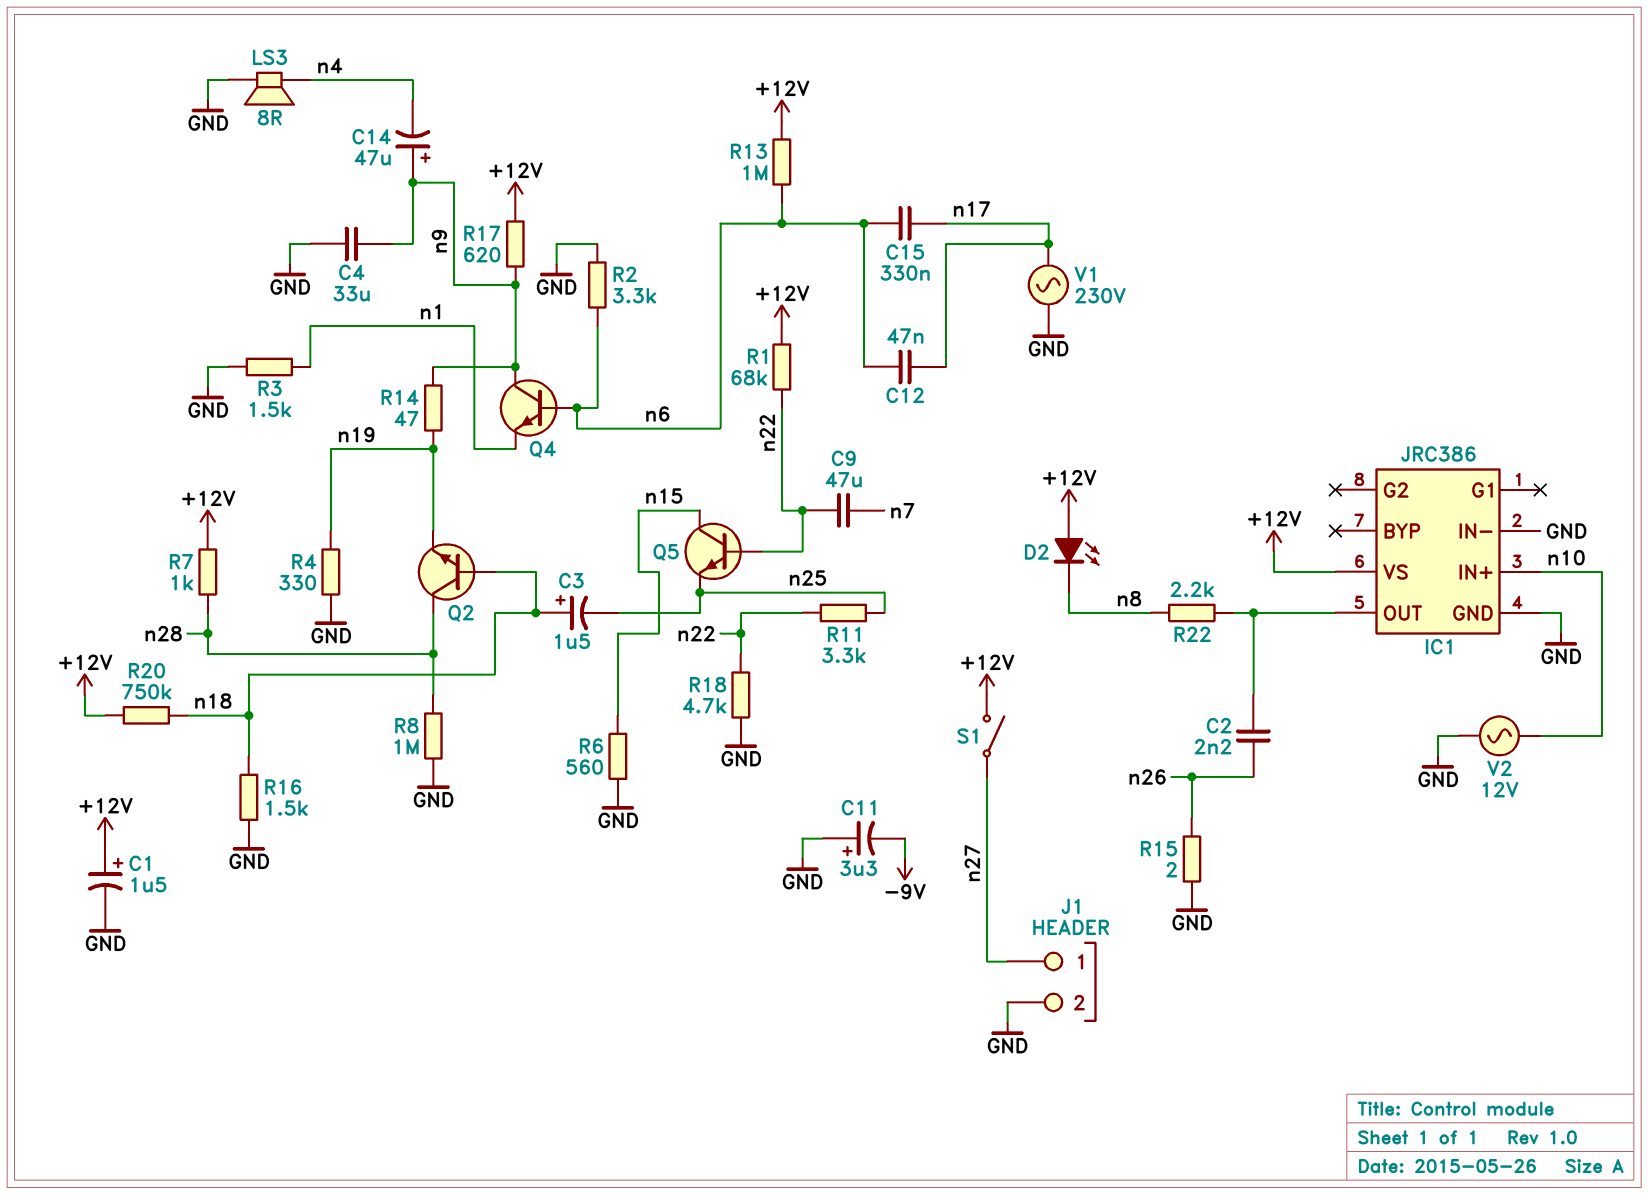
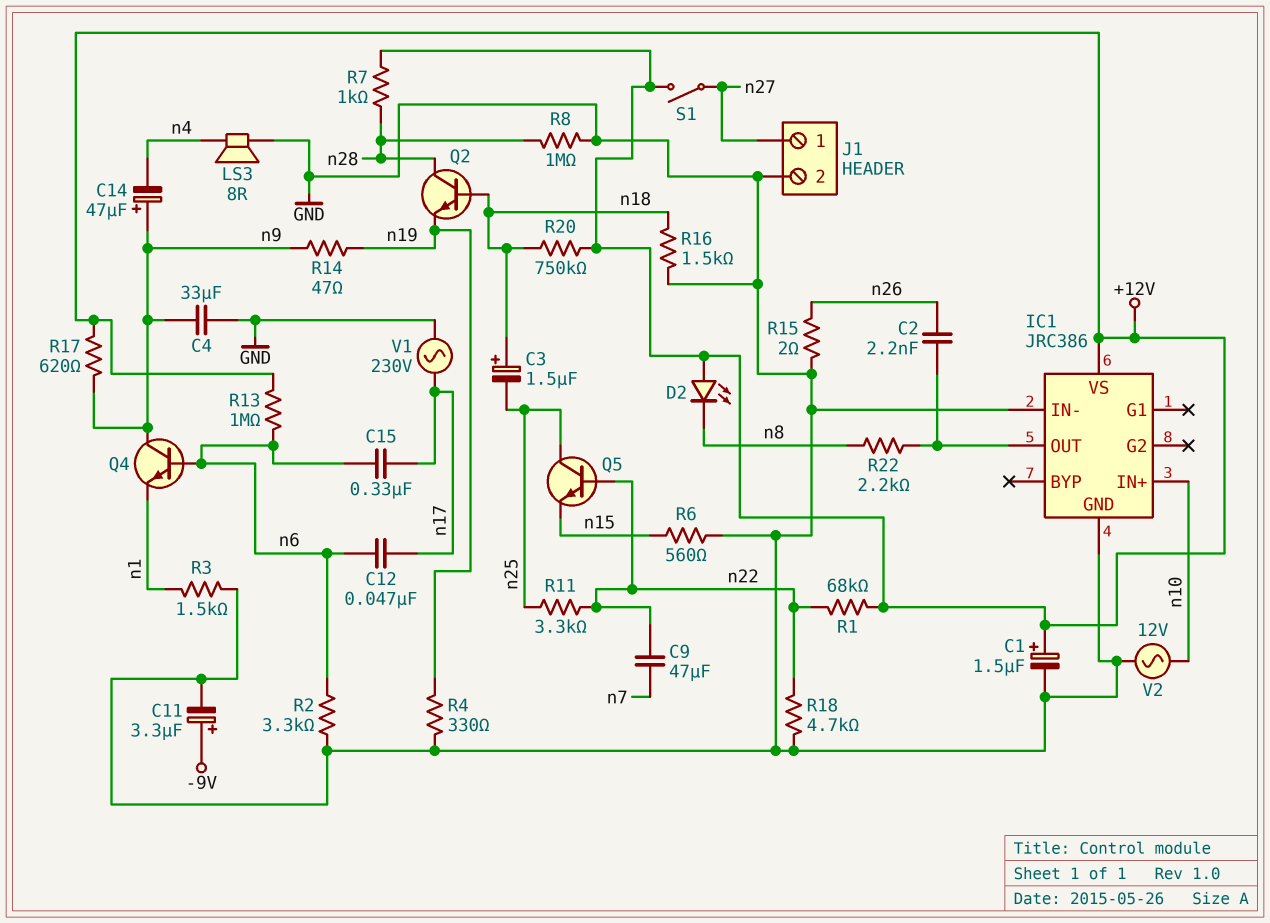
C11: 3.3uF (plus GND, minus -9V) -> 3.3uF (plus -9V, minus GND)
Q5: NPN (B n22, C n15, E n25) -> NPN (B n22, C n25, E n15)

